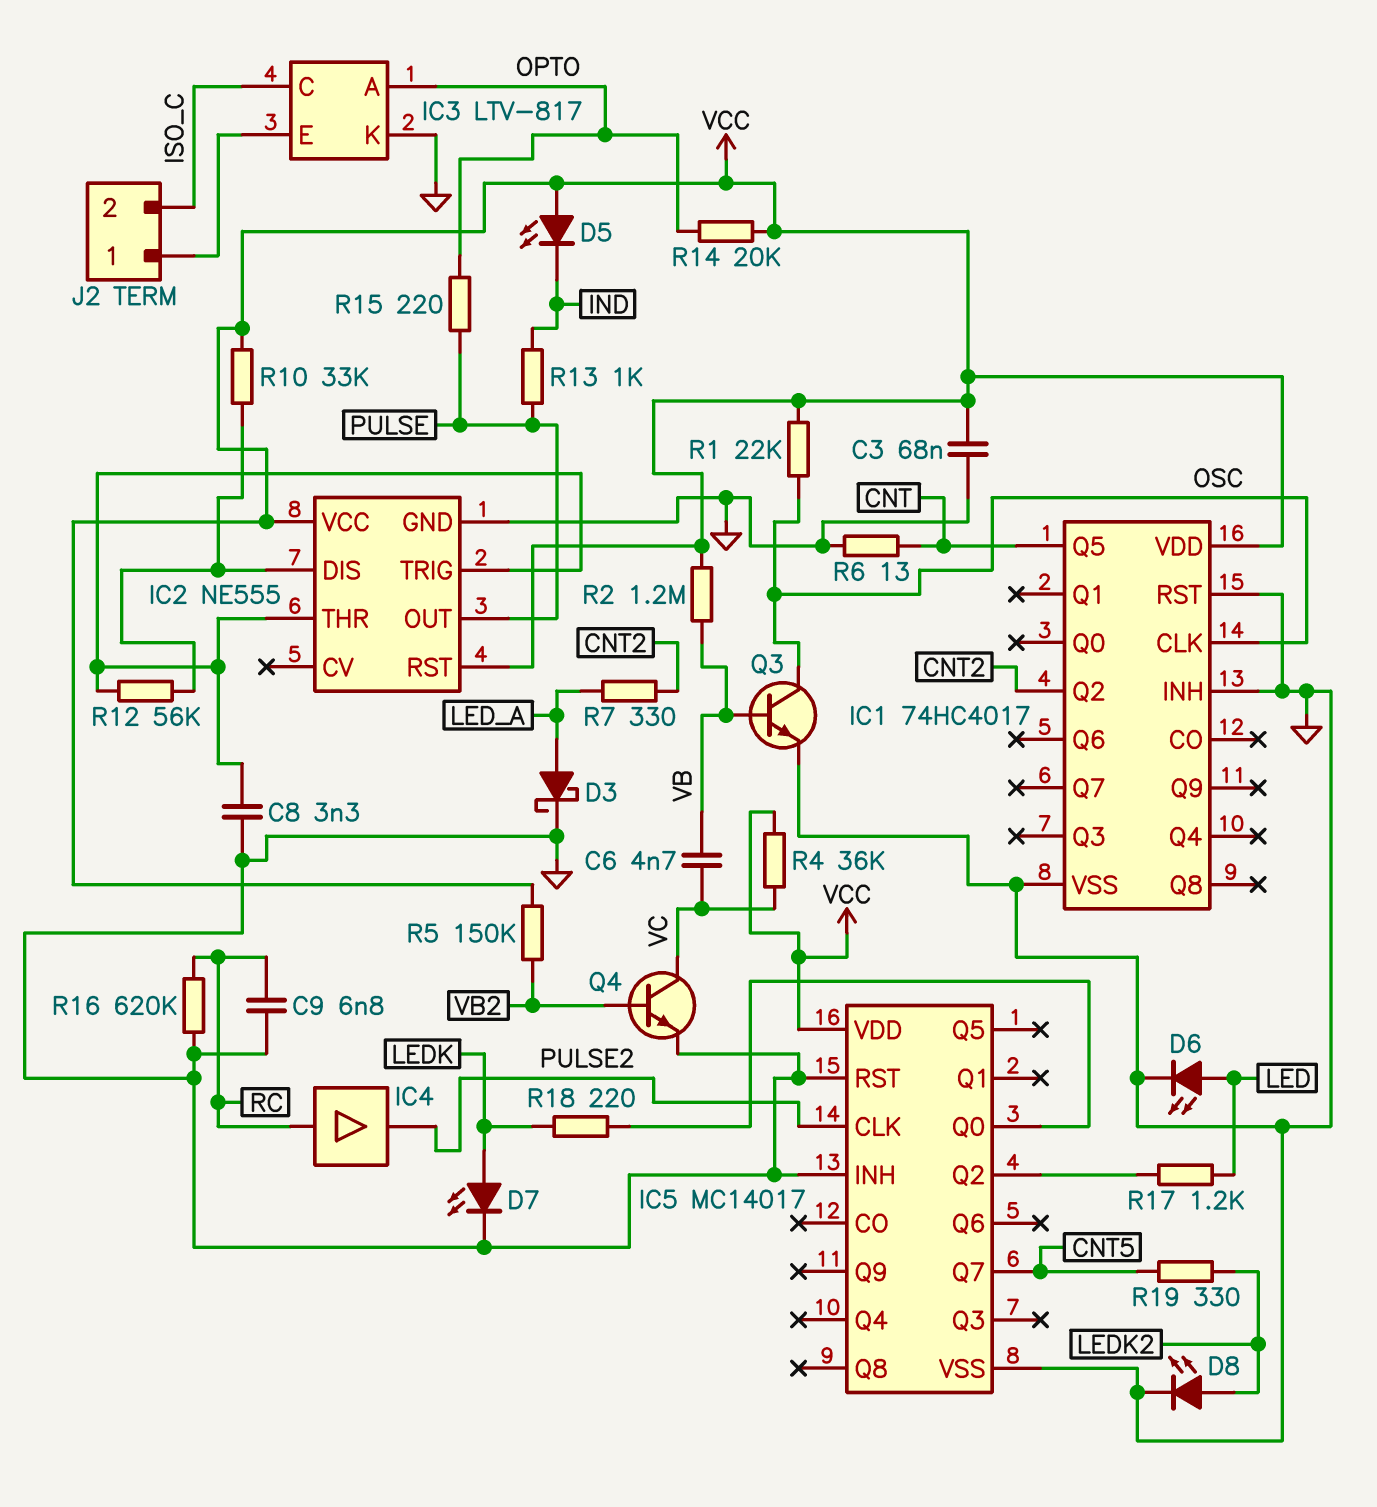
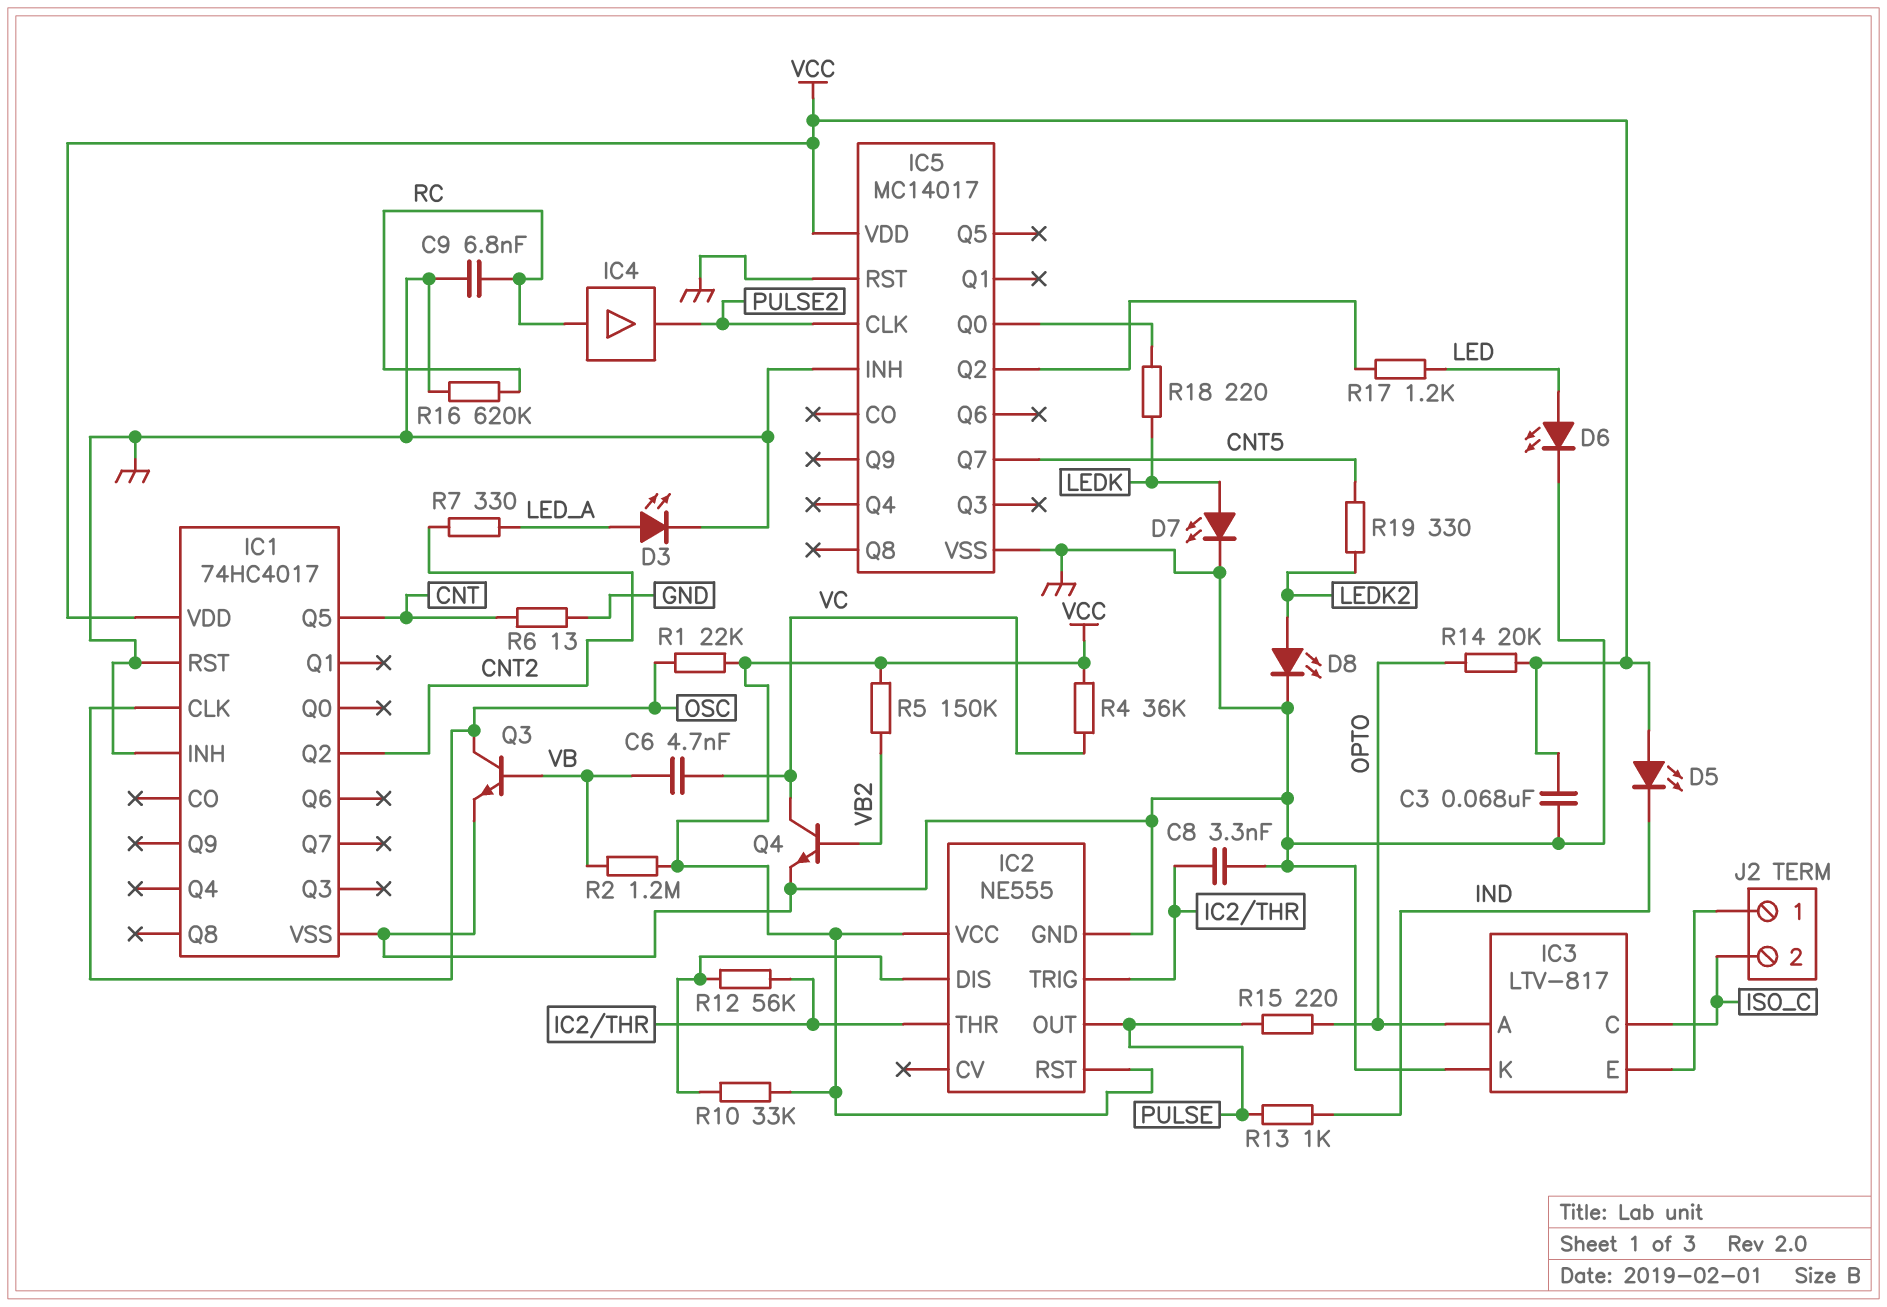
D3: schottky (A LED_A, K GND) -> LED (A LED_A, K GND)

